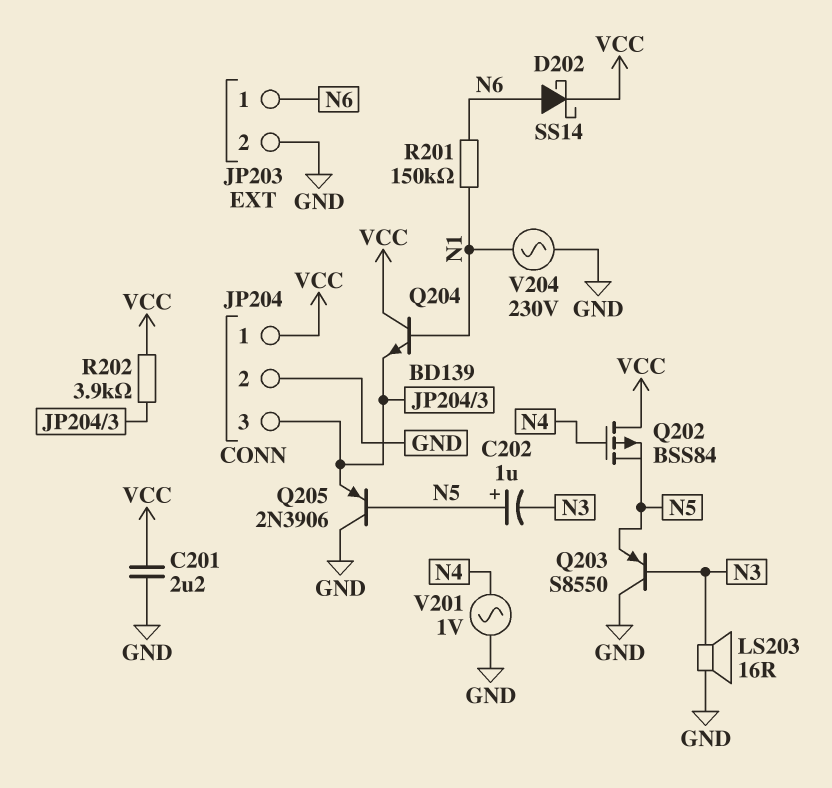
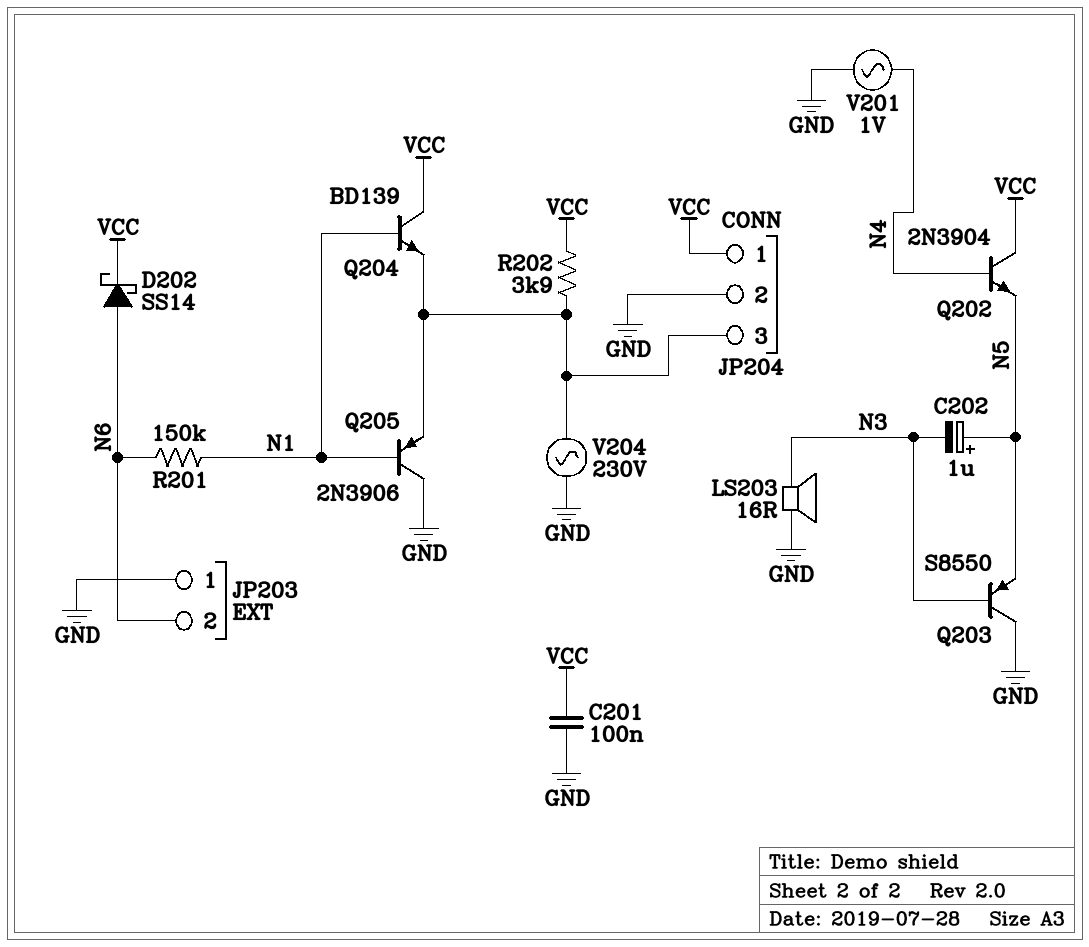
C201: 2.2uF (GND, VCC) -> 100nF (GND, VCC)
JP203 pin 1: N6 -> GND
JP203 pin 2: GND -> N6
Q202: PMOS BSS84 (G N4, D VCC, S N5) -> NPN 2N3904 (B N4, C VCC, E N5)
Q205: PNP 2N3906 (B N5, C GND, E JP204/3) -> PNP 2N3906 (B N1, C GND, E JP204/3)
V204: AC 230V (GND, N1) -> AC 230V (GND, JP204/3)

